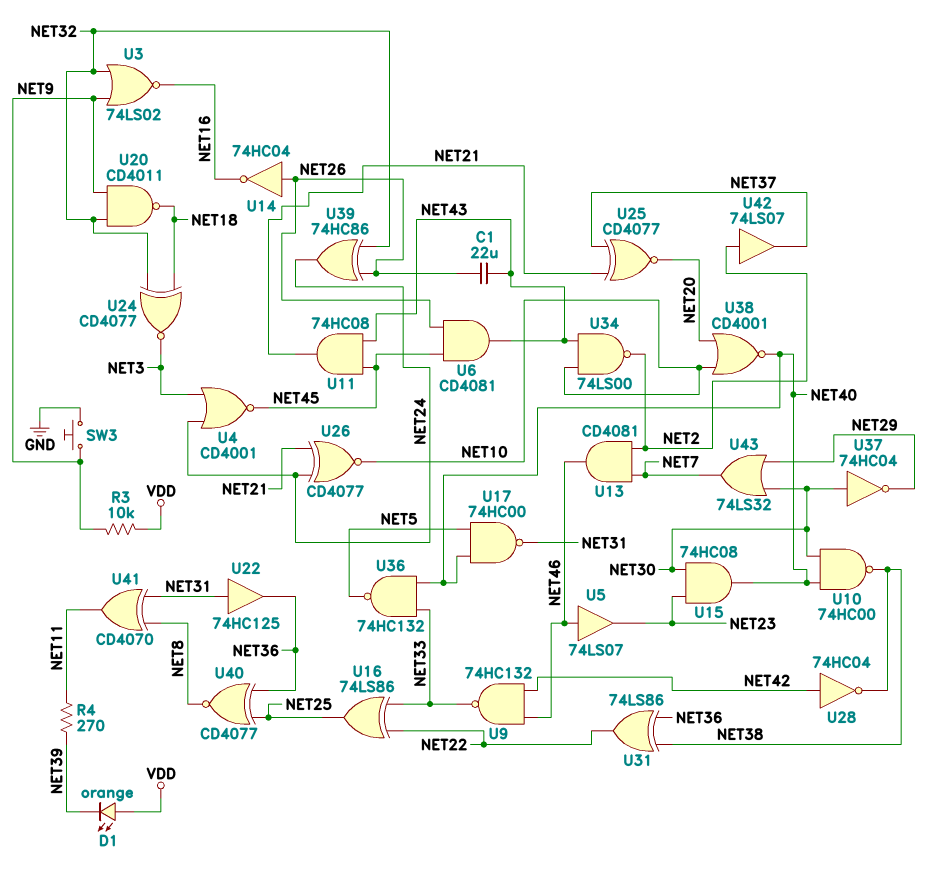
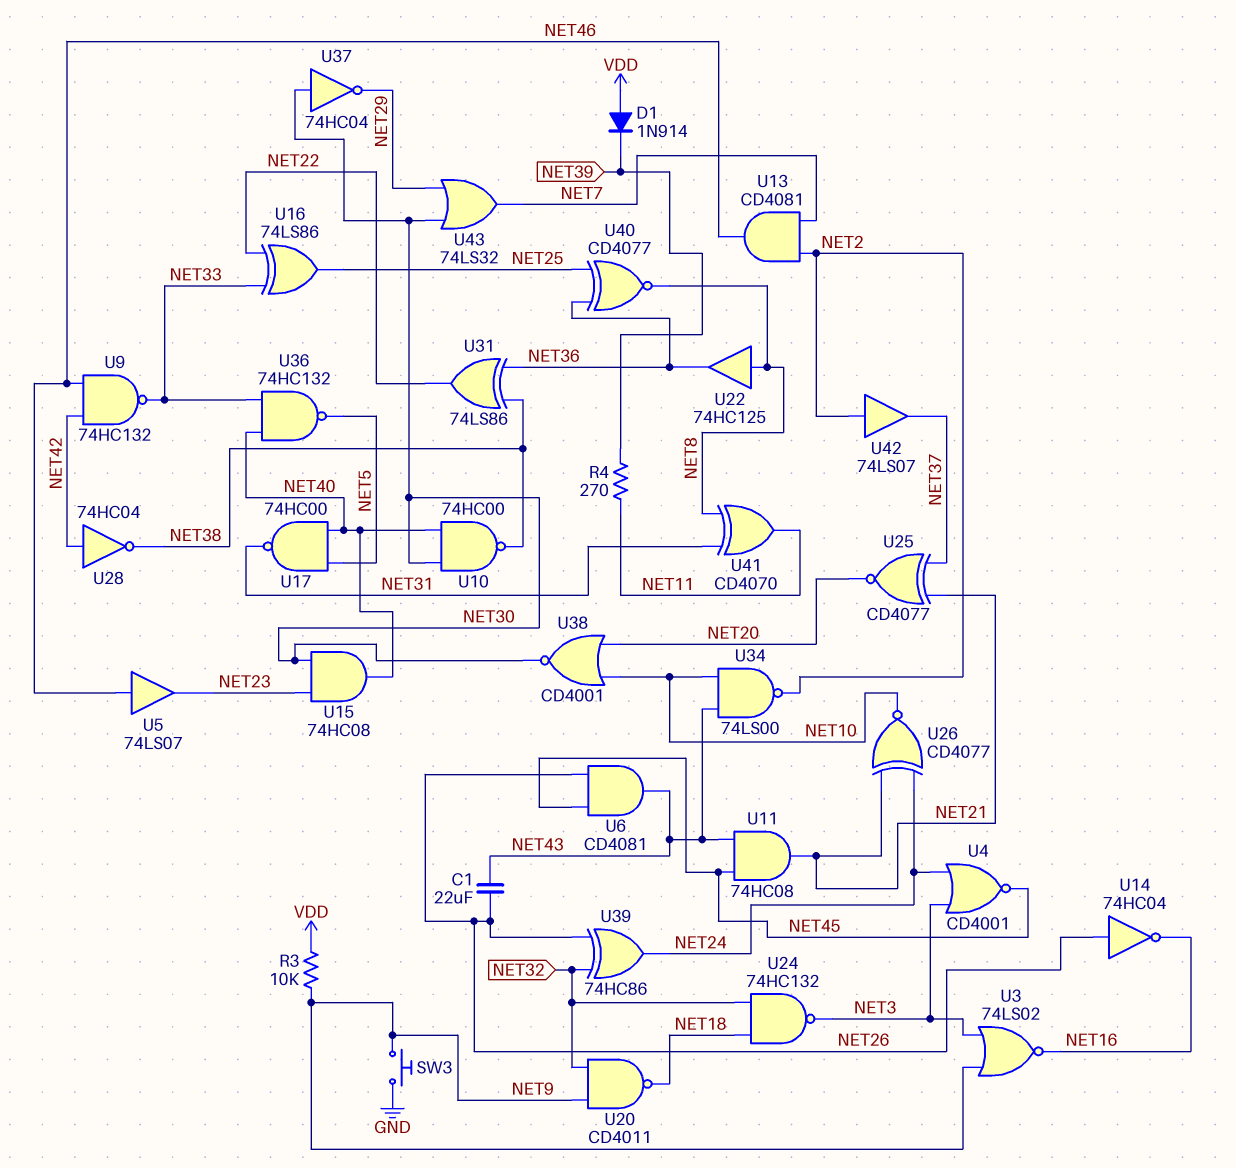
D1: LED orange (A VDD, K NET39) -> diode 1N914 (A VDD, K NET39)
U3: NOR 74LS02 (in NET9, in NET32, out NET16) -> NOR 74LS02 (in NET3, in NET9, out NET16)
U22: buffer 74HC125 (in NET31, out NET36) -> buffer 74HC125 (in NET8, out NET36)
U24: XNOR CD4077 (in NET18, in NET32, out NET3) -> NAND 74HC132 (in NET18, in NET32, out NET3)
U38: NOR CD4001 (in NET10, in NET20, out NET40) -> NOR CD4001 (in NET10, in NET20, out NET30)

